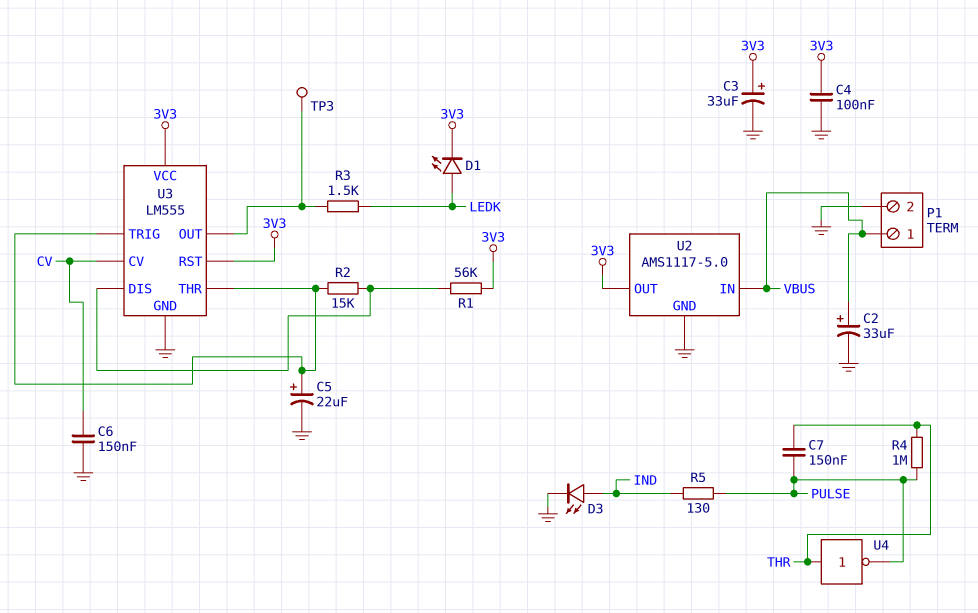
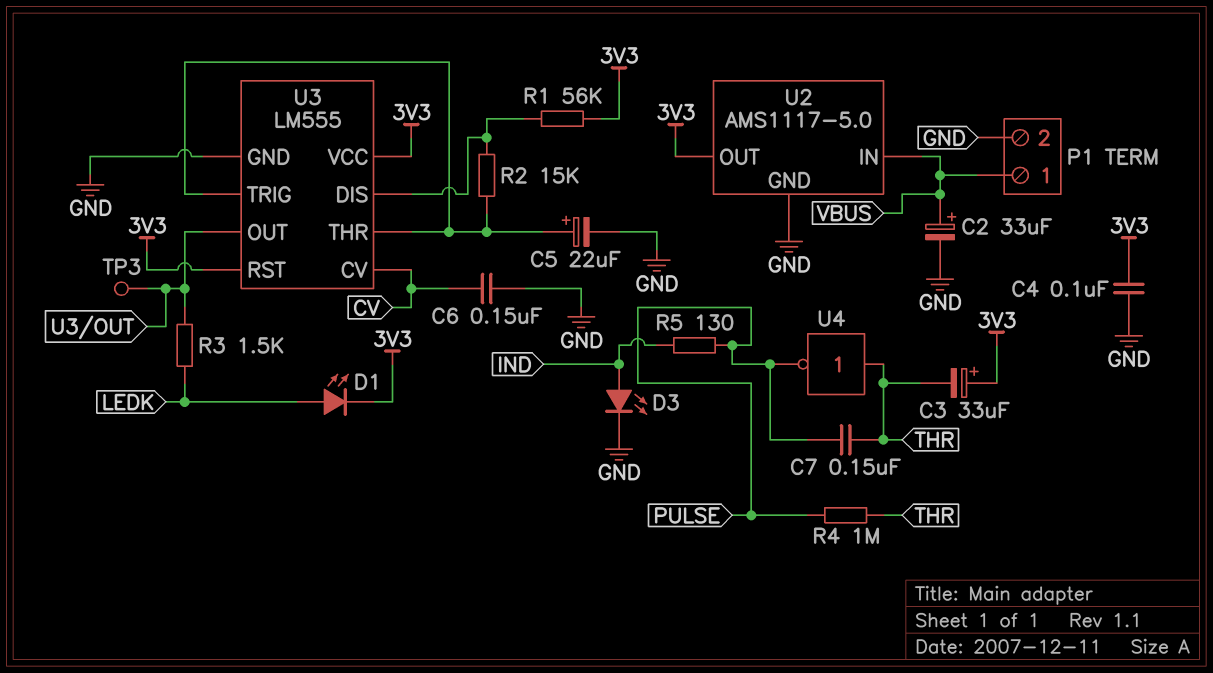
C3: 33uF (plus 3V3, minus GND) -> 33uF (plus 3V3, minus THR)

